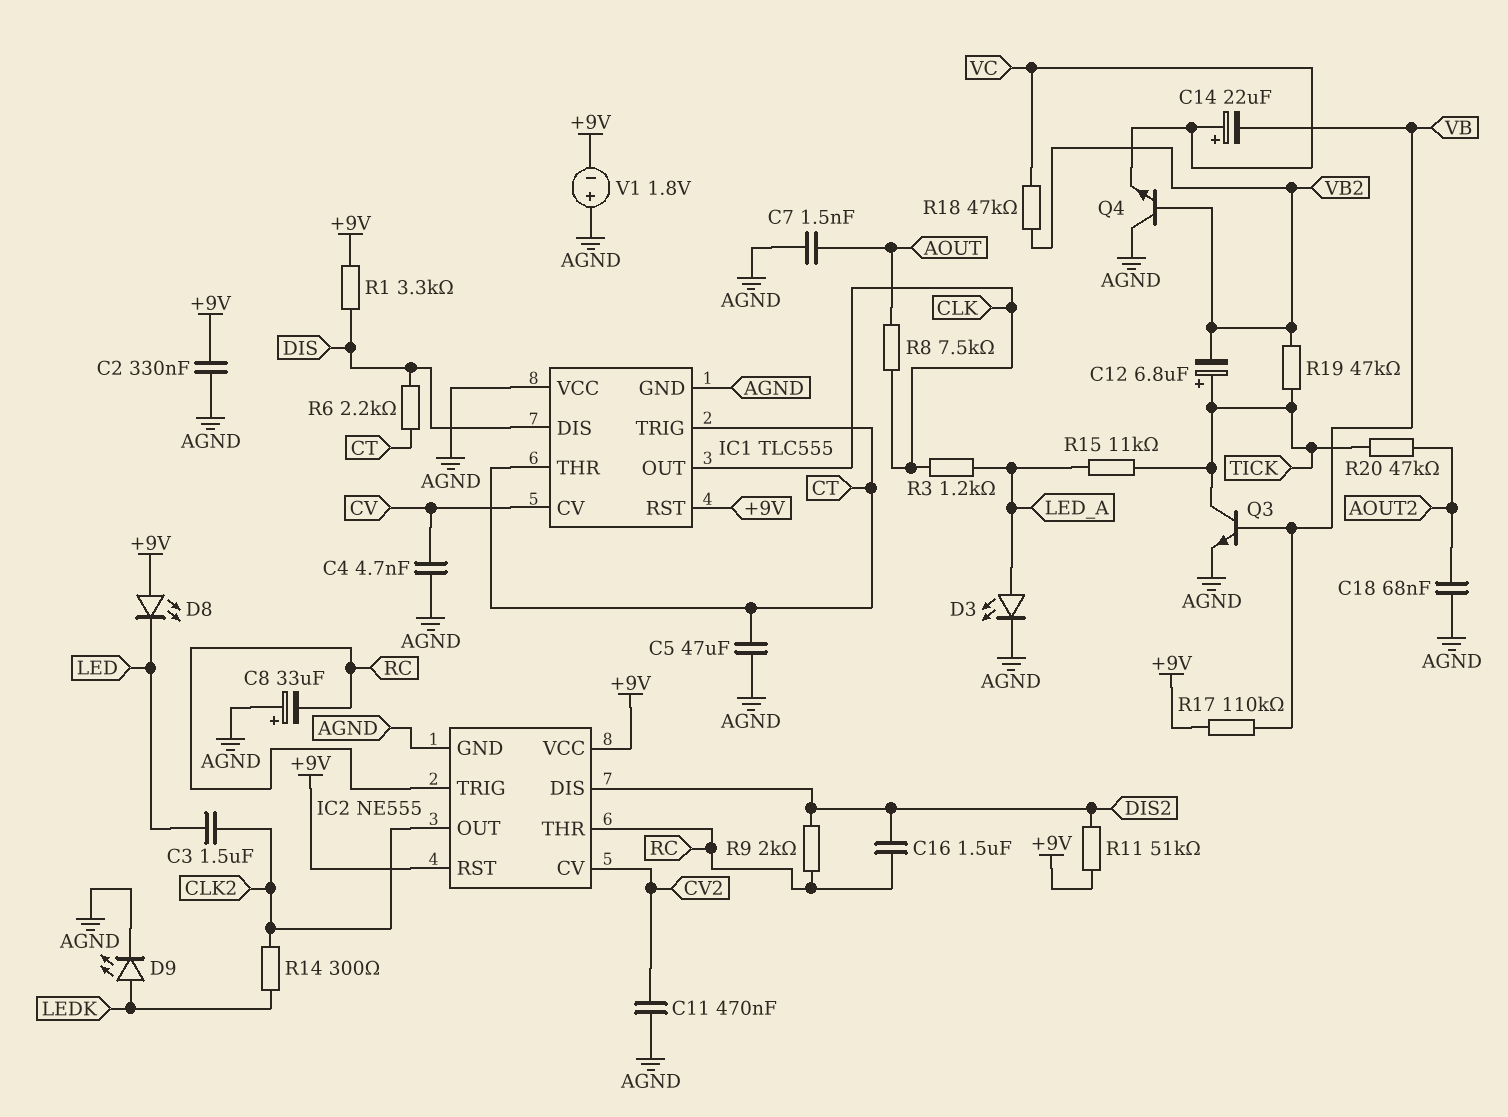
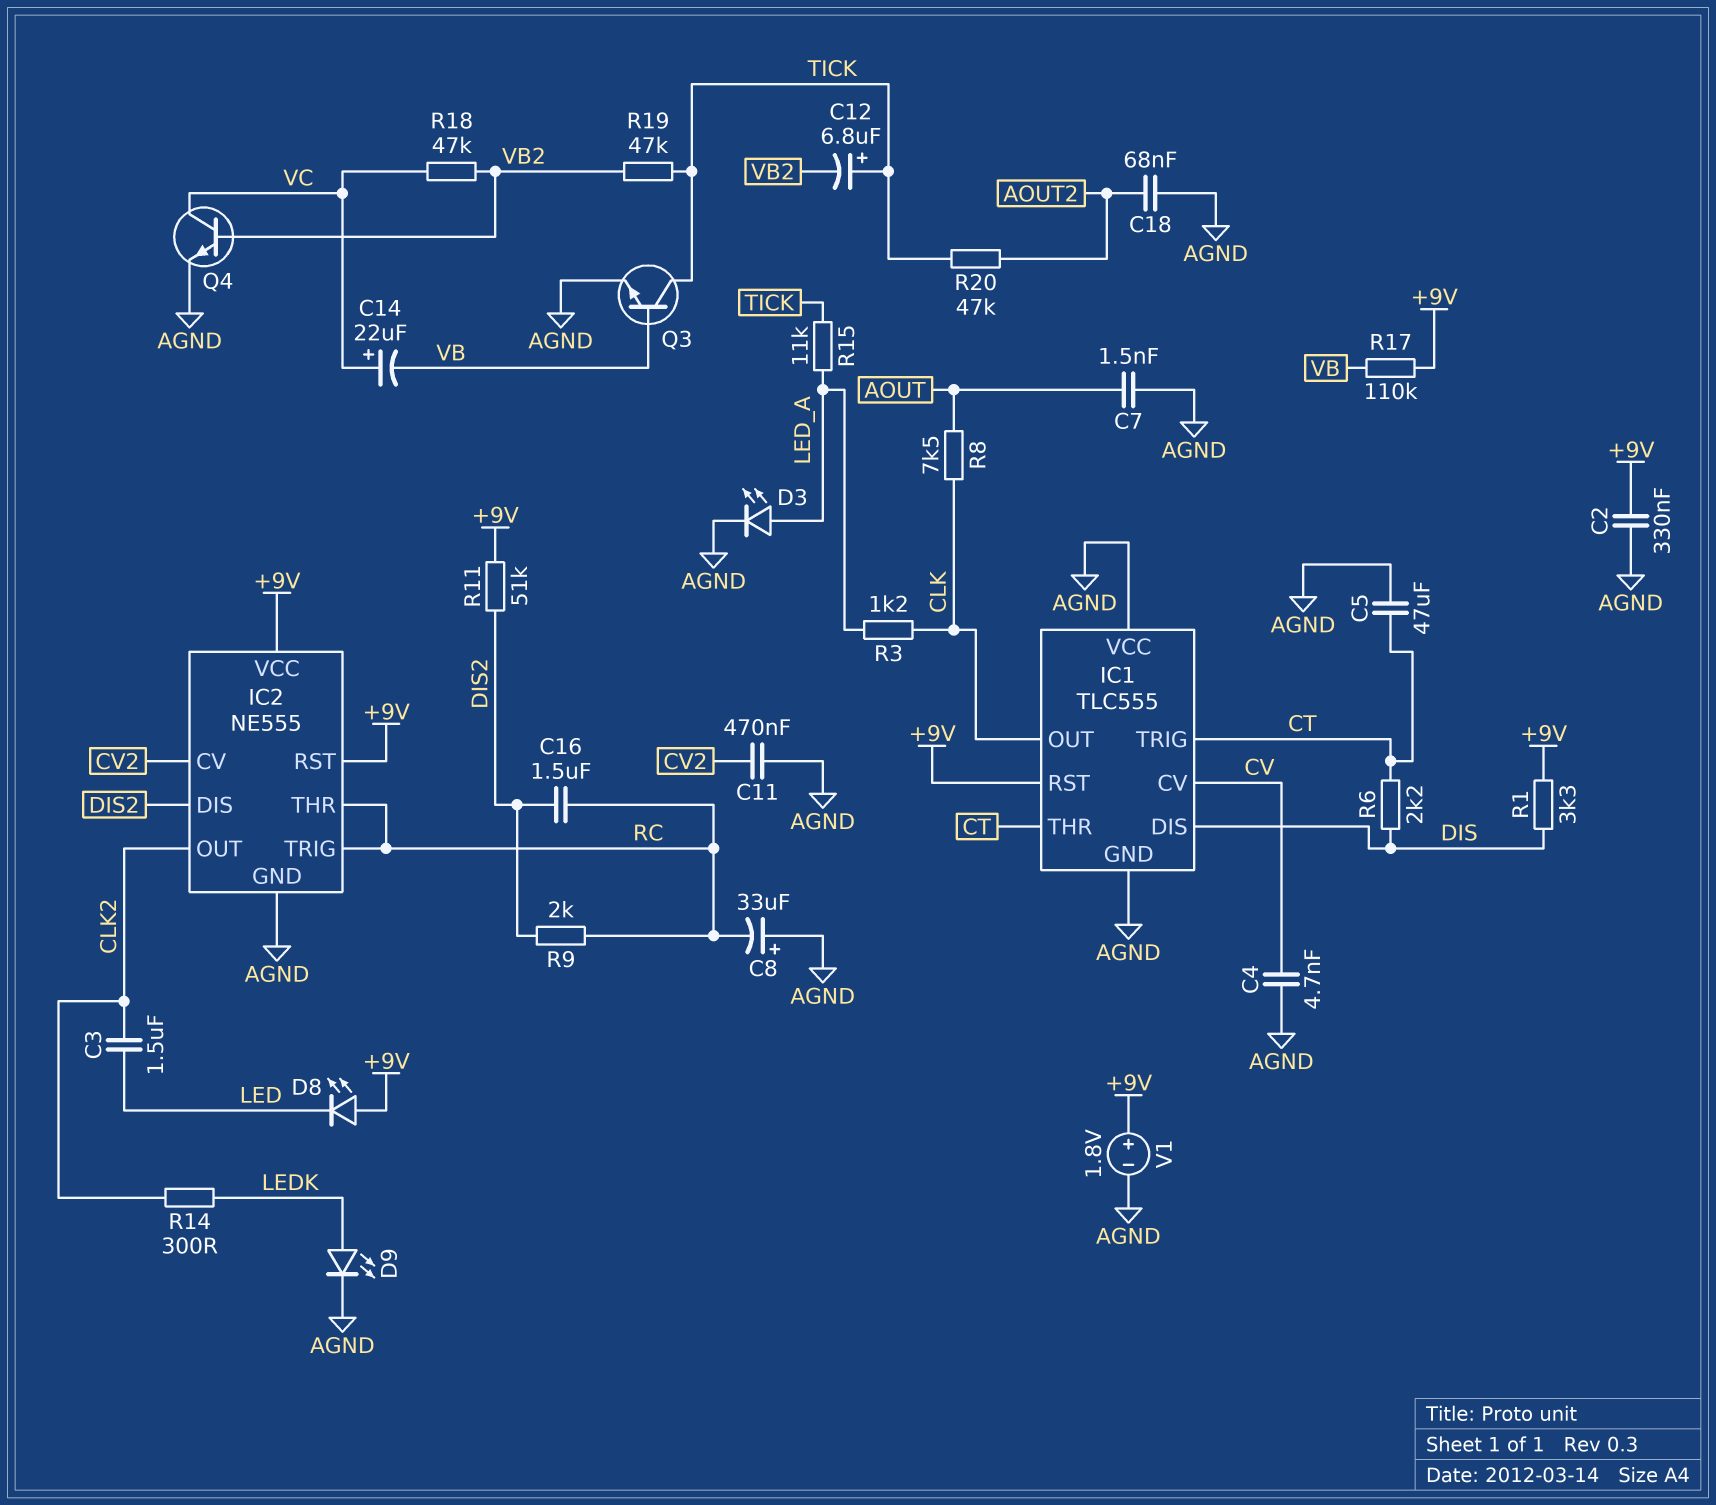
Q4: NPN (B VB2, C AGND, E VC) -> NPN (B VB2, C VC, E AGND)
V1: 1.8V (plus AGND, minus +9V) -> 1.8V (plus +9V, minus AGND)

